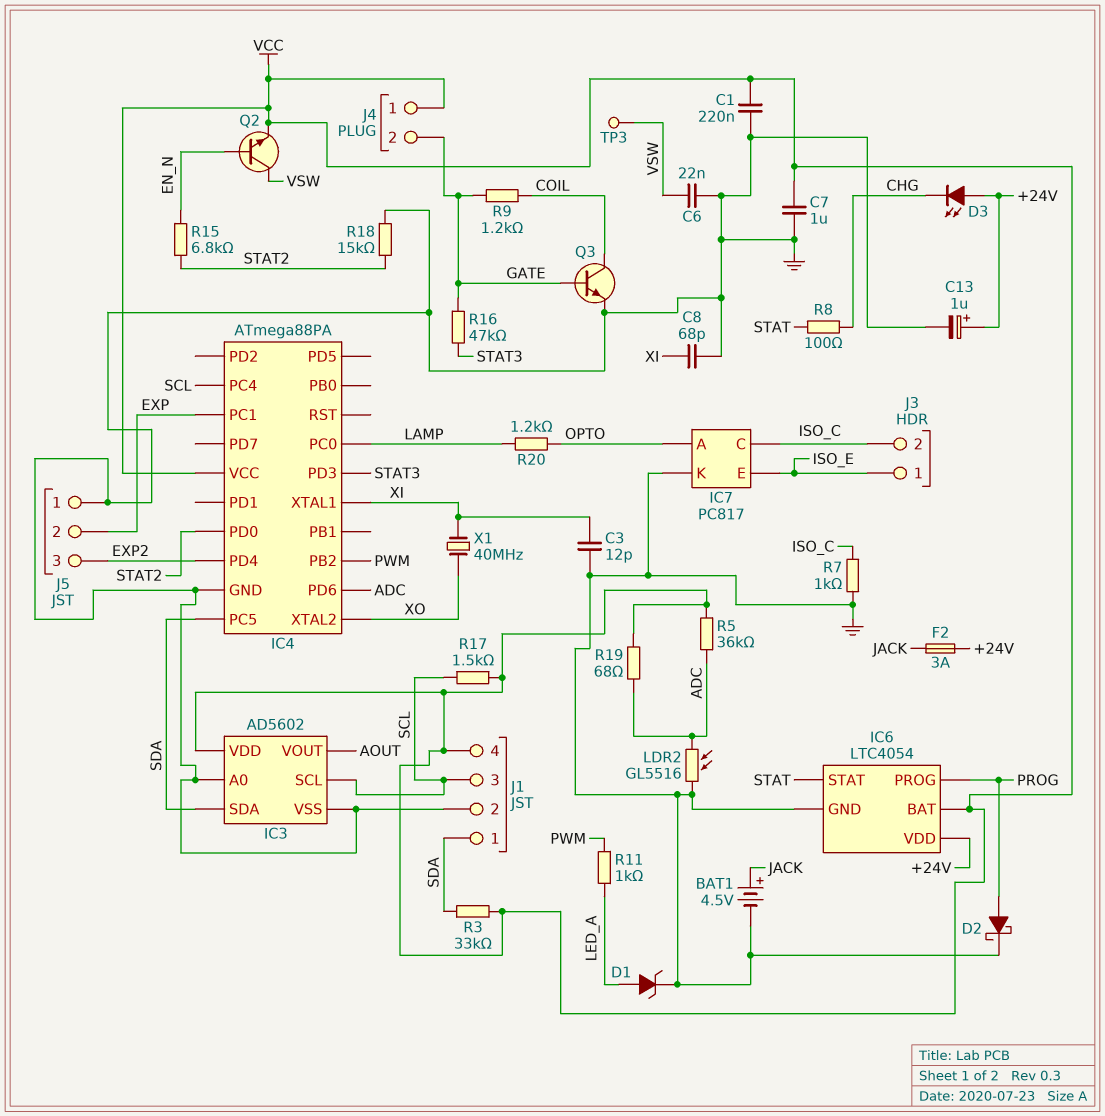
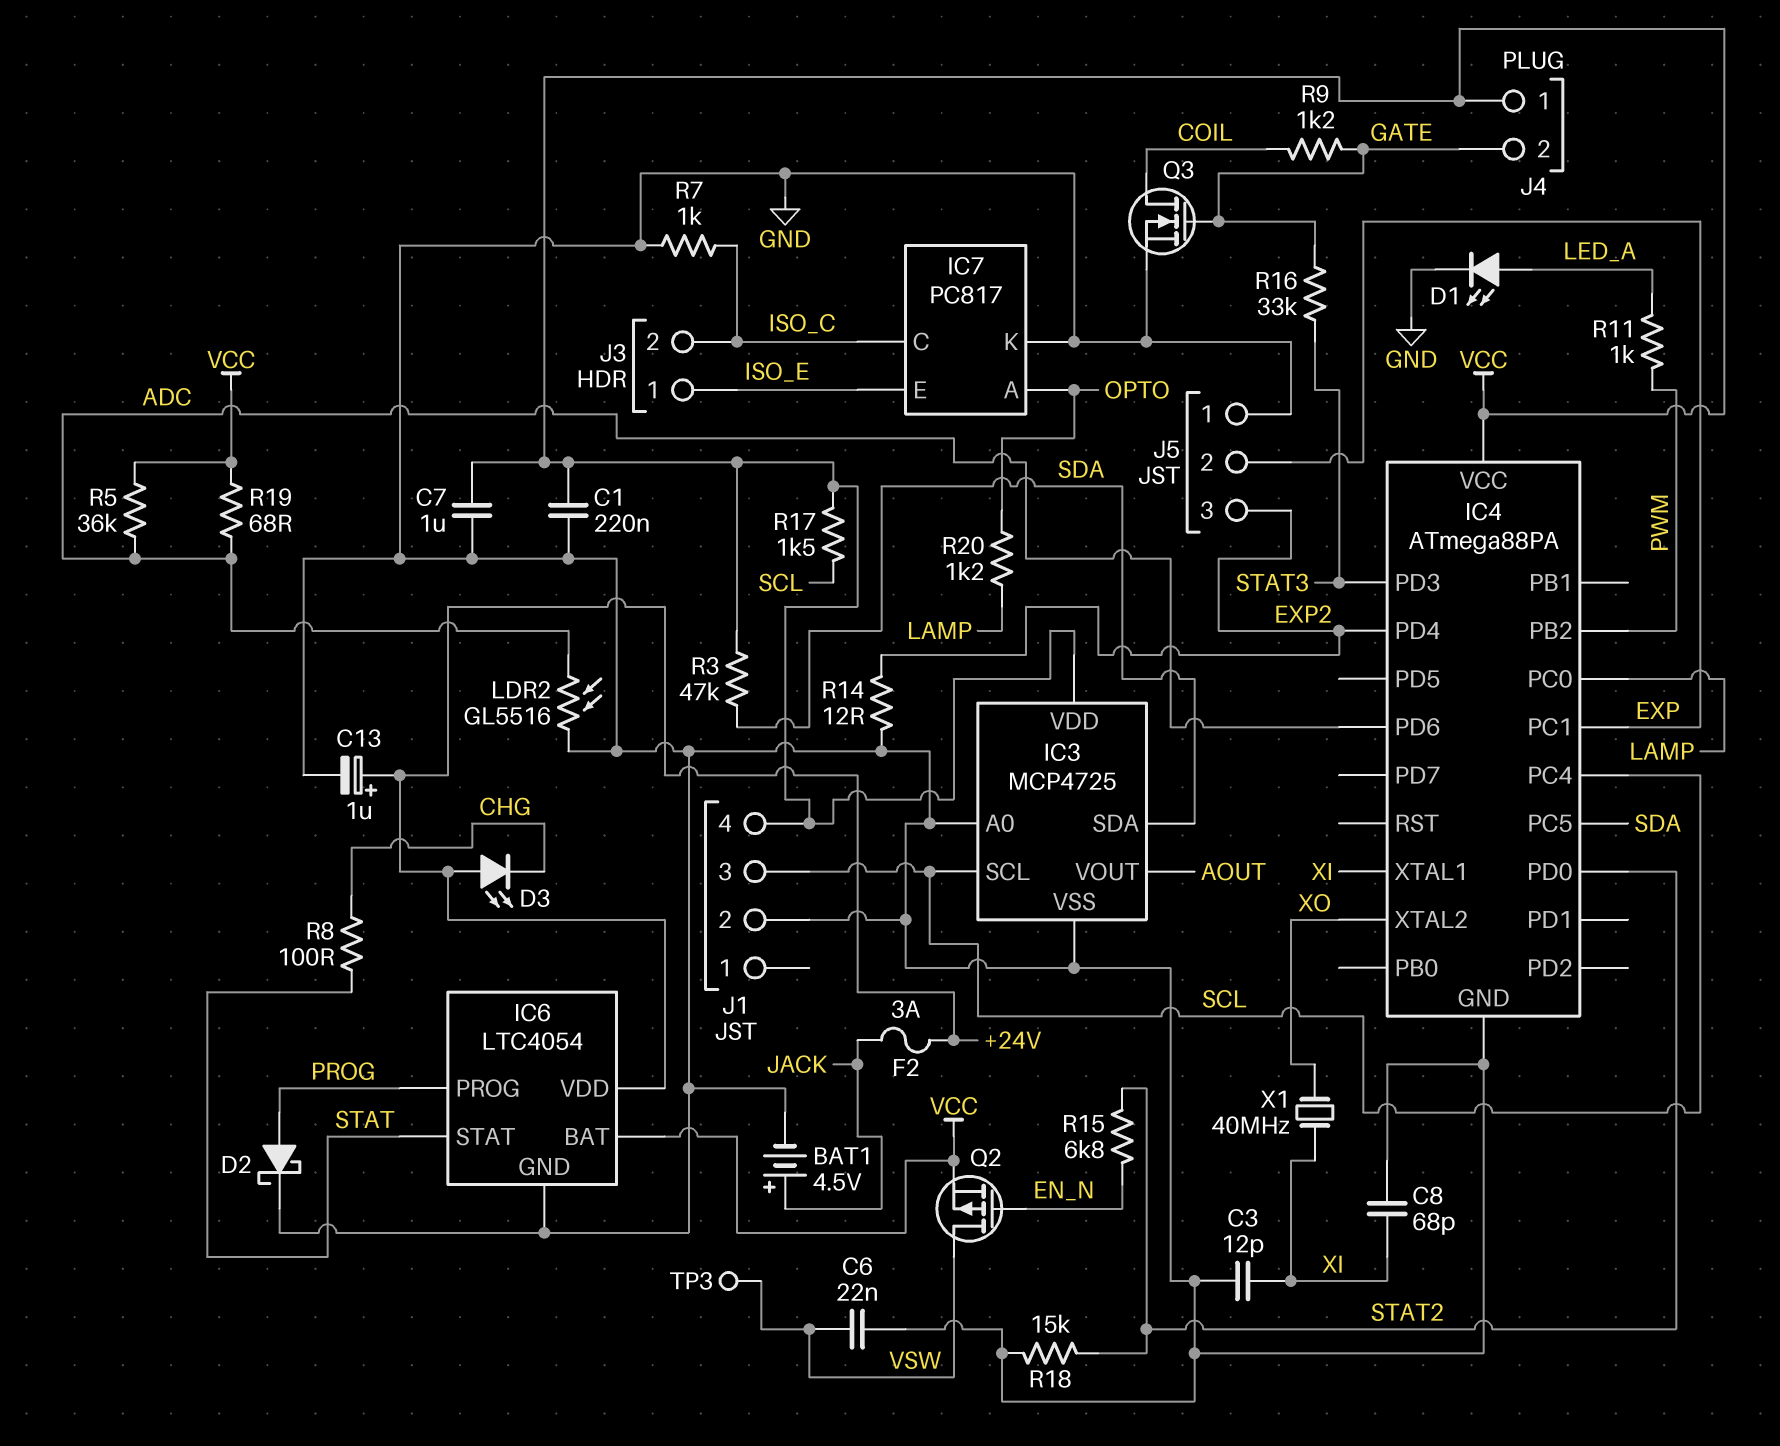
D1: zener (A LED_A, K GND) -> LED (A LED_A, K GND)
IC3: AD5602 -> MCP4725
J1 pin 1: SDA -> none
Q2: NPN (B EN_N, C VSW, E VCC) -> PMOS (G EN_N, D VSW, S VCC)
Q3: NPN (B GATE, C COIL, E GND) -> NMOS (G GATE, D COIL, S GND)
R3: 33k (SDA, VCC) -> 47k (SDA, VCC)
R14: none -> 12 (EXP2, GND)
R16: 47k (GATE, STAT3) -> 33k (GATE, STAT3)

